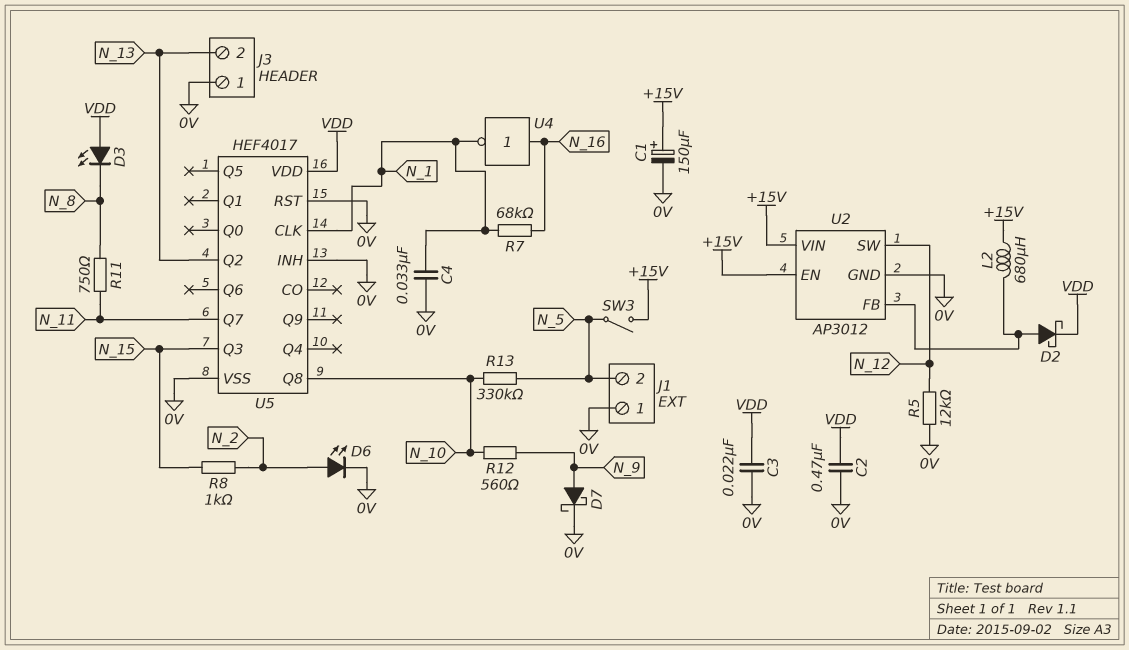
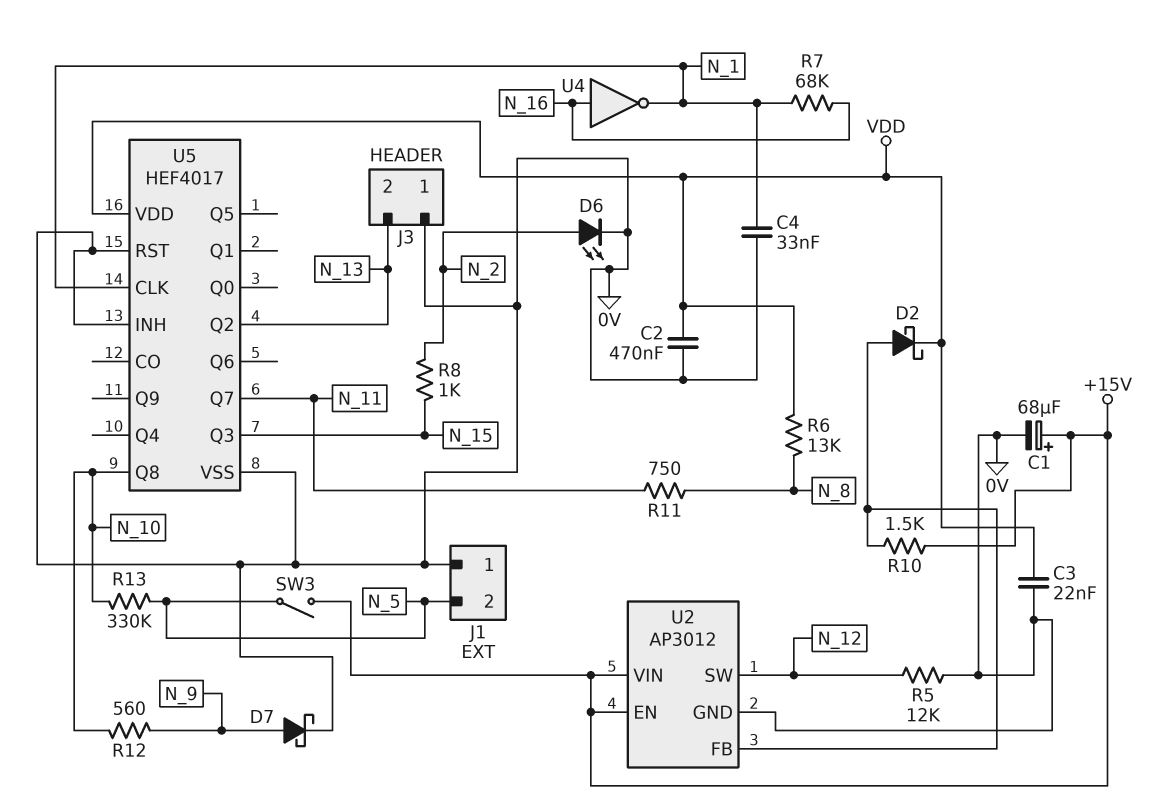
C1: 150uF (plus +15V, minus 0V) -> 68uF (plus +15V, minus 0V)
D3: LED (A VDD, K N_8) -> none
L2: 680uH (+15V, U2/FB) -> none
R6: none -> 13k (N_8, VDD)
R10: none -> 1.5k (+15V, U2/FB)

